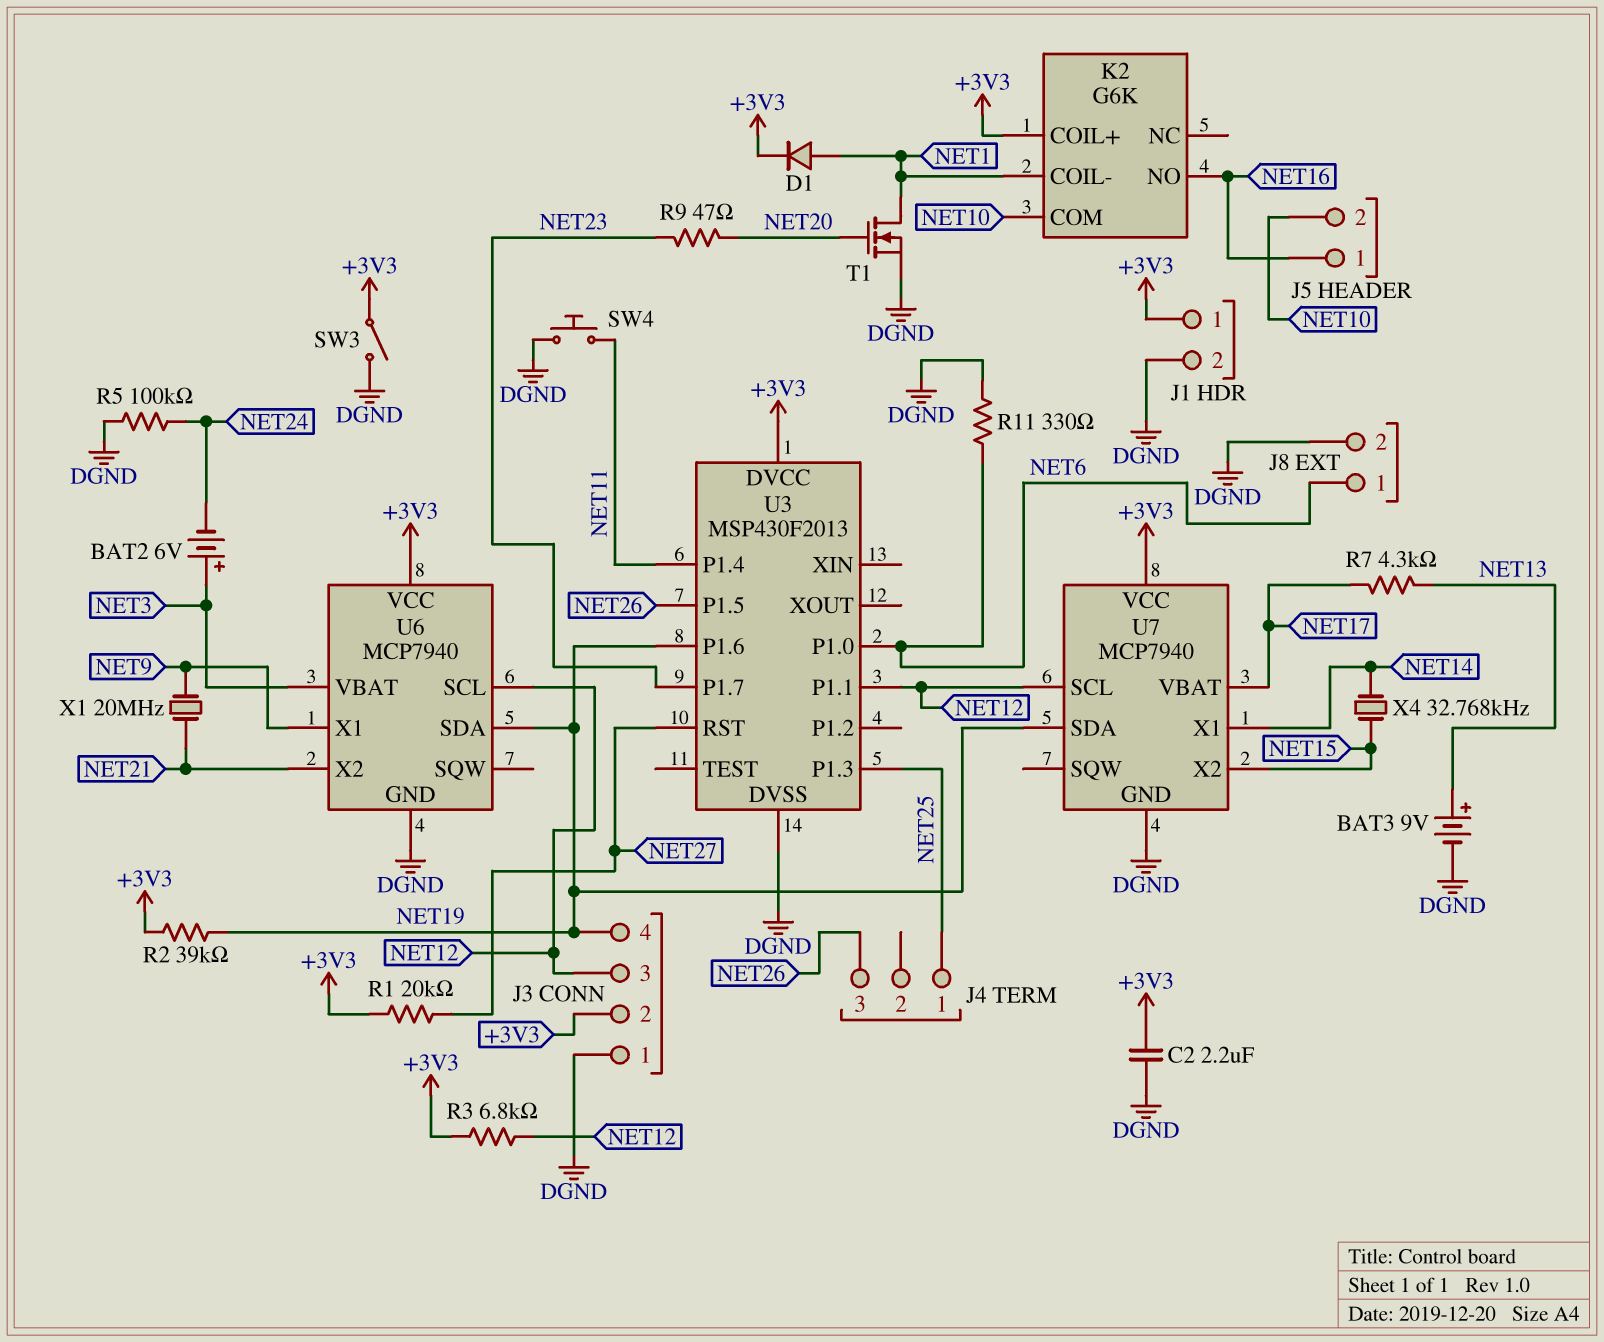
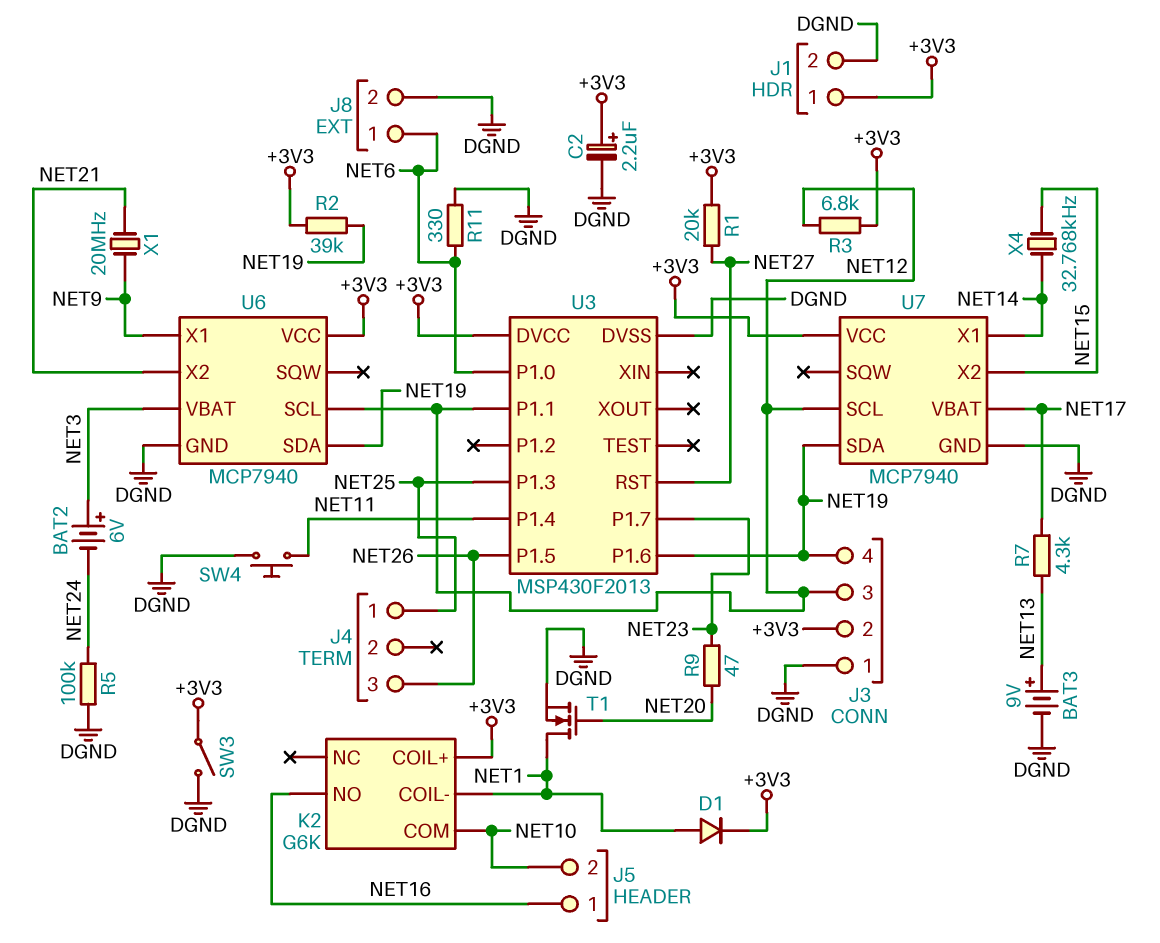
C2: 2.2uF (+3V3, DGND) -> 2.2uF (plus +3V3, minus DGND)

